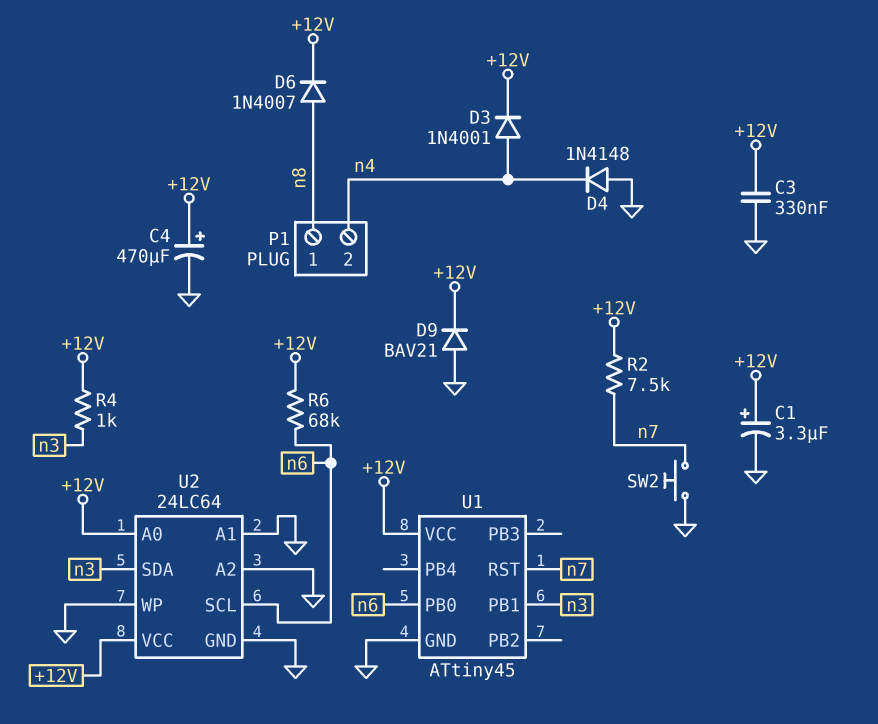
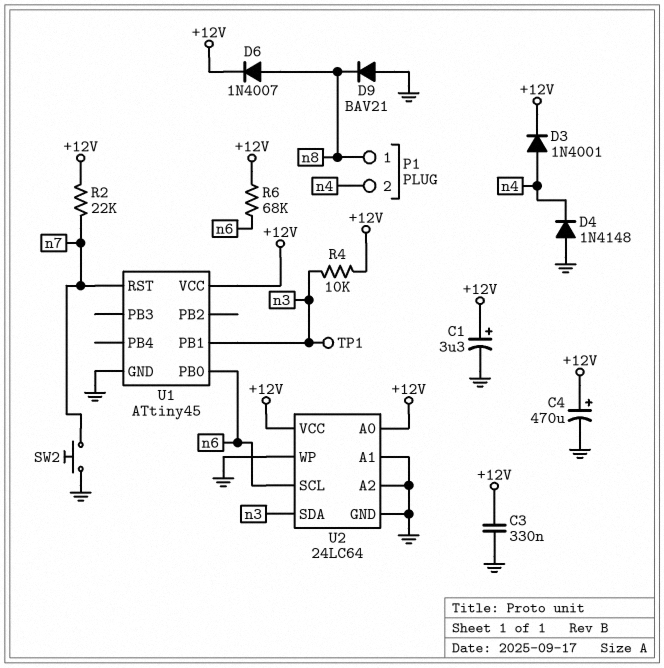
D9: diode BAV21 (A GND, K +12V) -> diode BAV21 (A GND, K n8)
R2: 7.5k (+12V, n7) -> 22k (+12V, n7)
R4: 1k (+12V, n3) -> 10k (+12V, n3)
TP1: none -> test point (n3)

